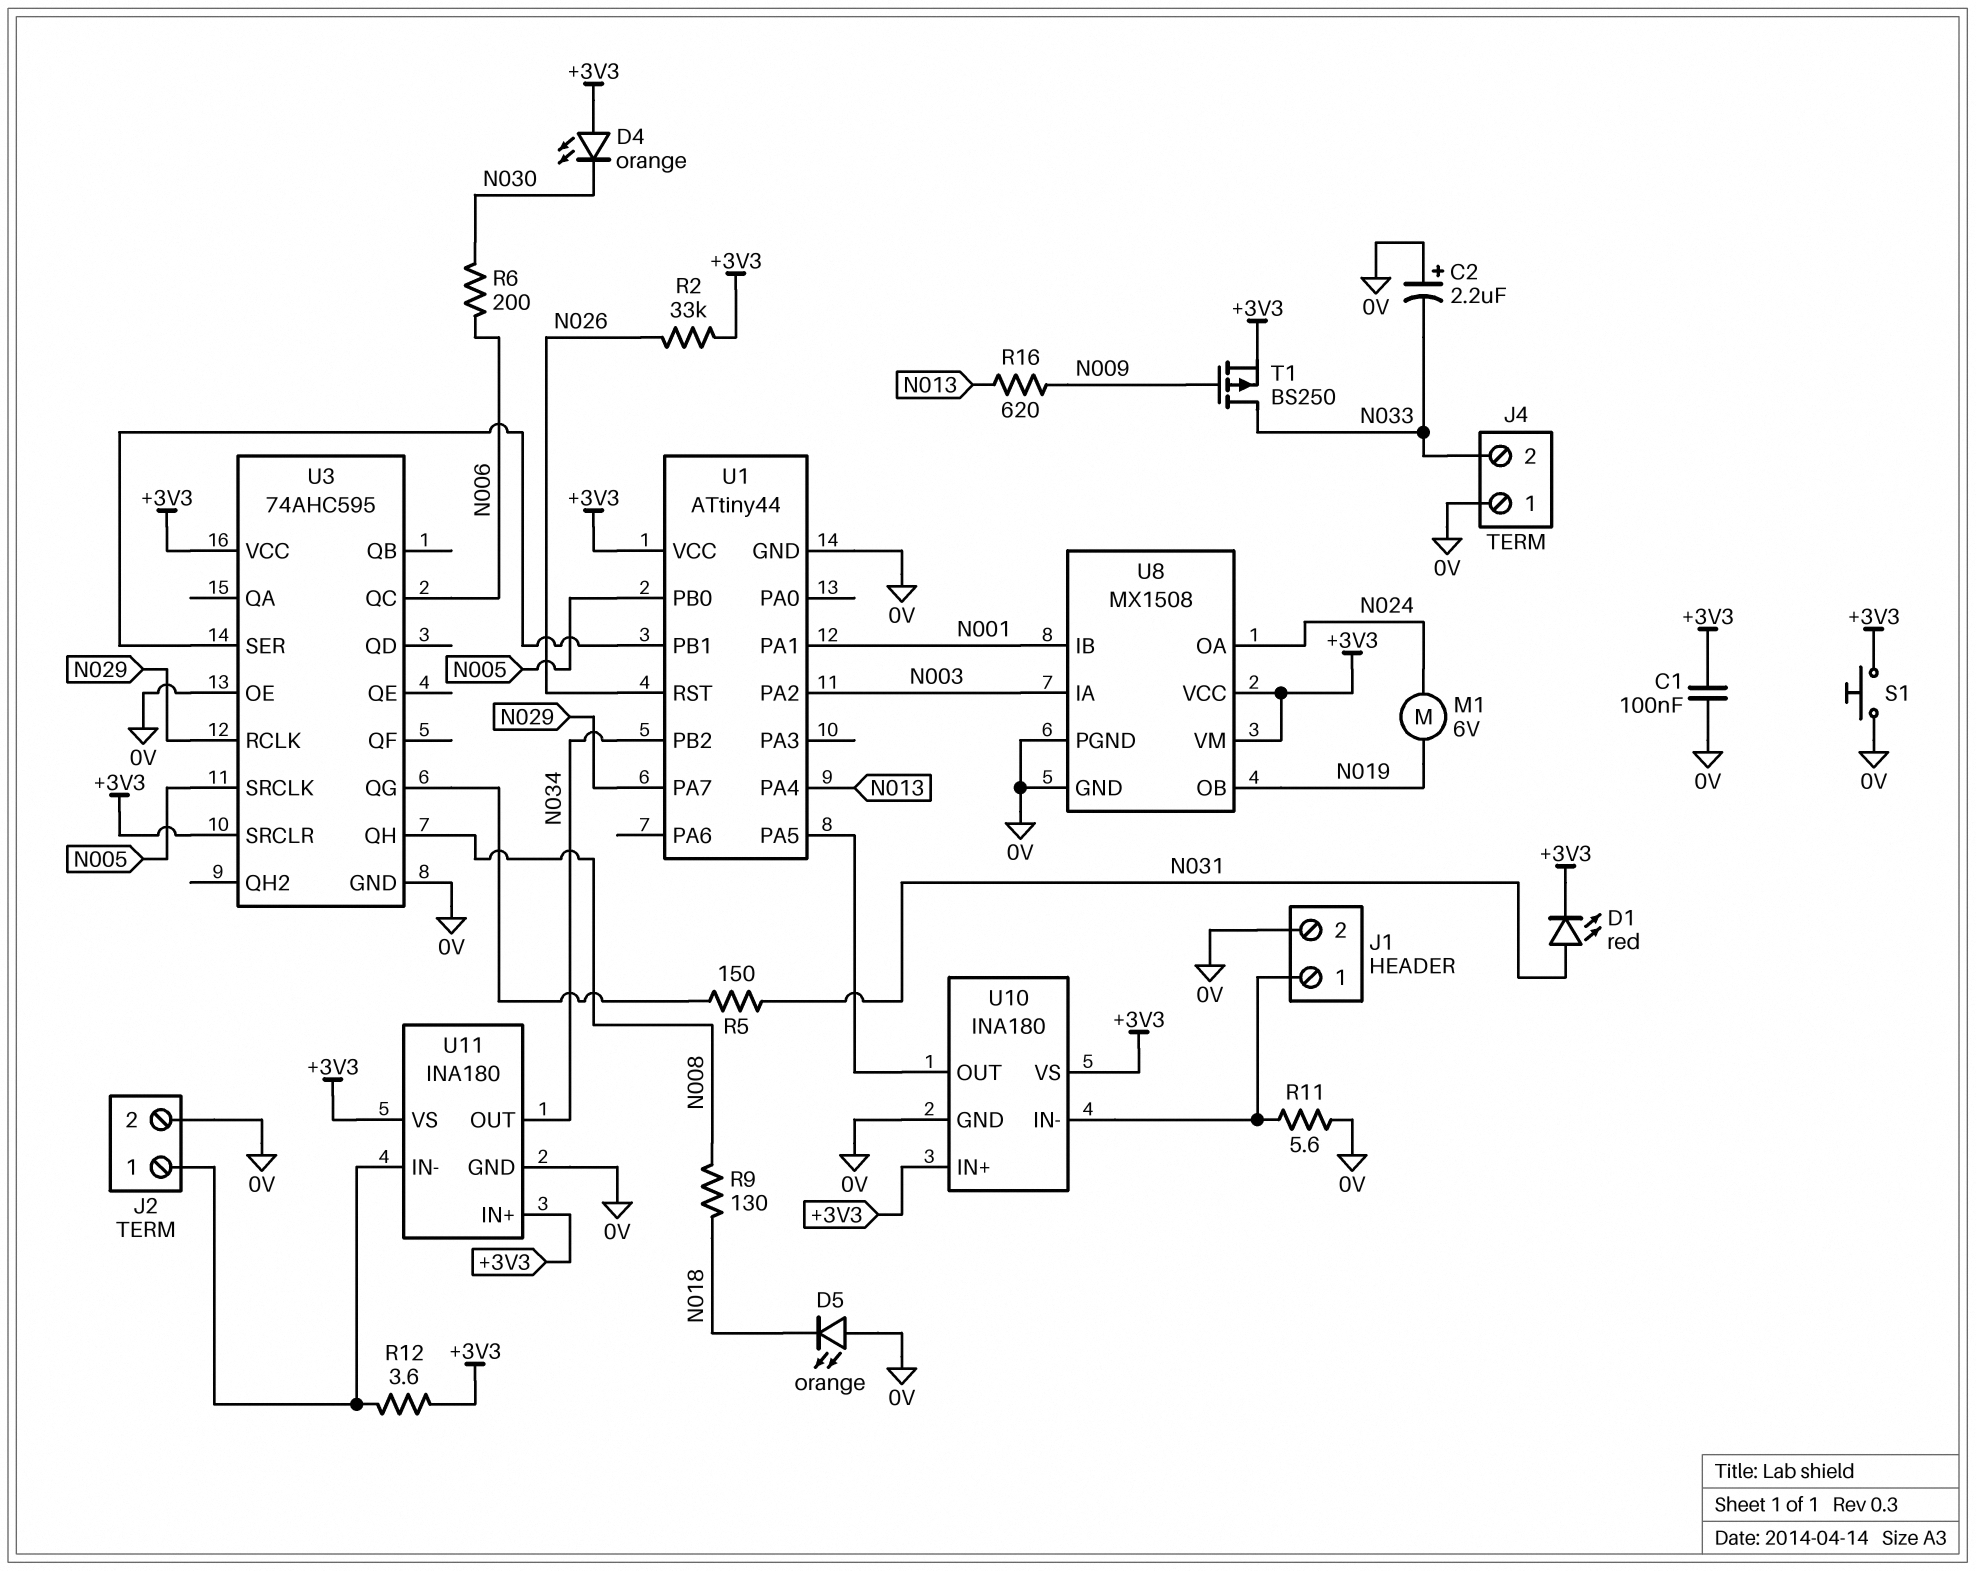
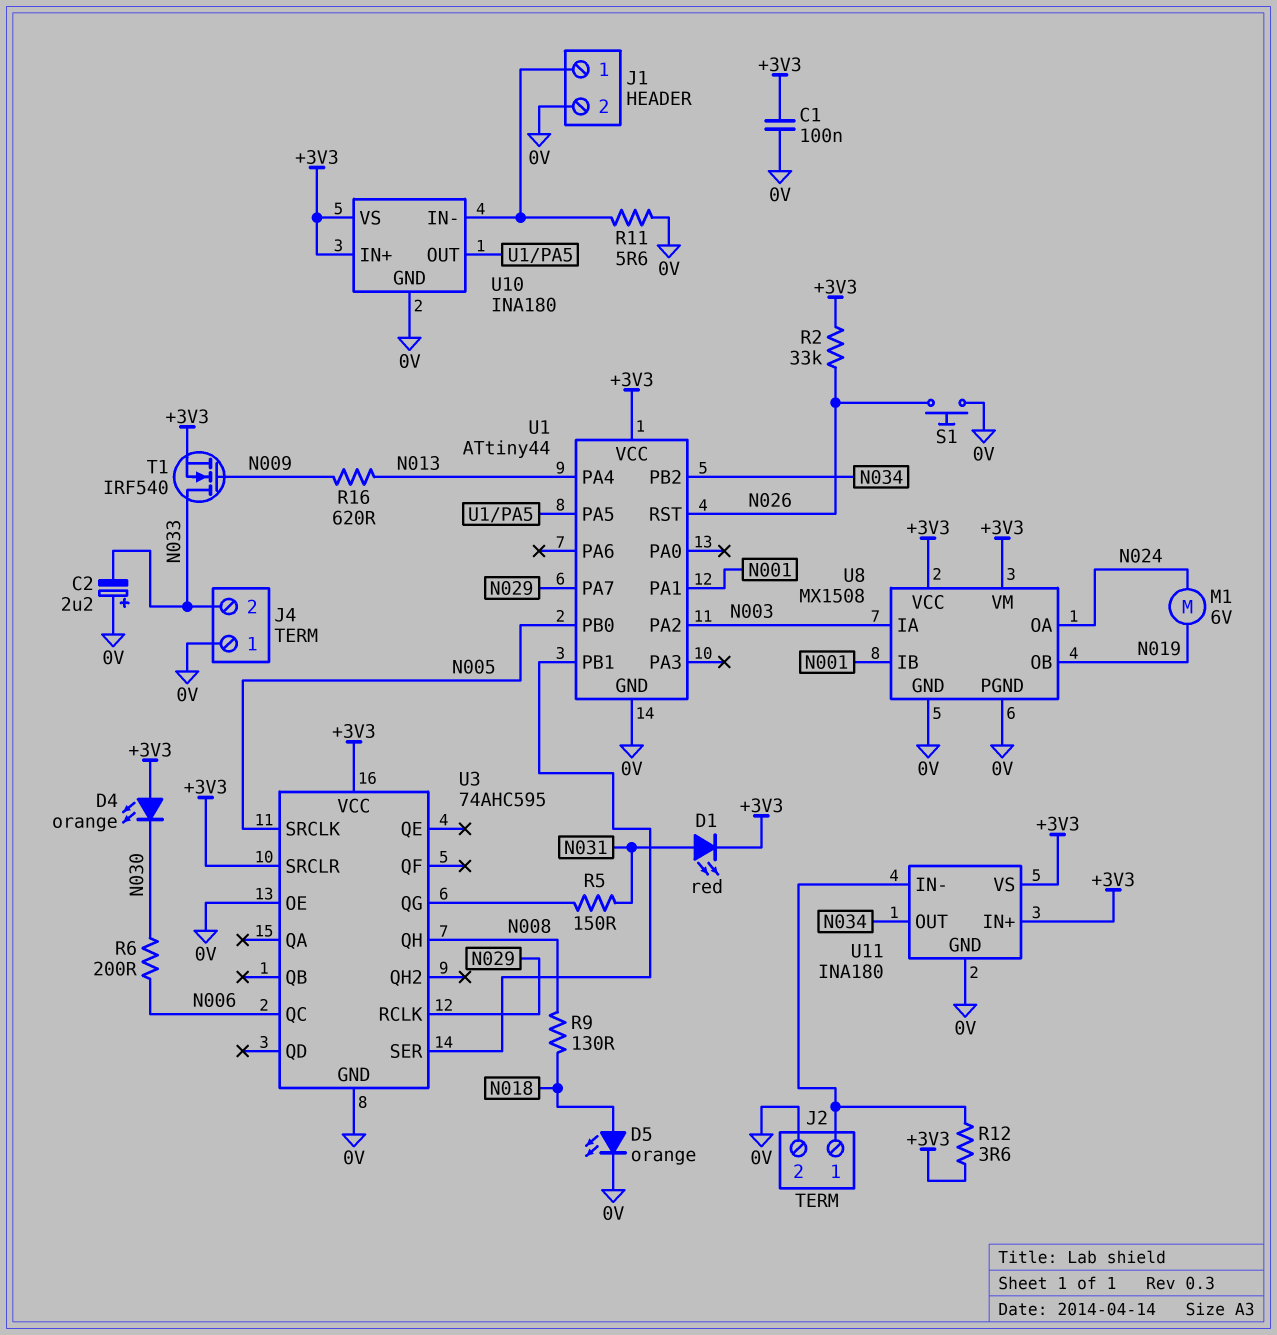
D5: LED orange (A 0V, K N018) -> LED orange (A N018, K 0V)
S1: button (+3V3, 0V) -> button (0V, N026)
T1: PMOS BS250 (G N009, D N033, S +3V3) -> NMOS IRF540 (G N009, D N033, S +3V3)

